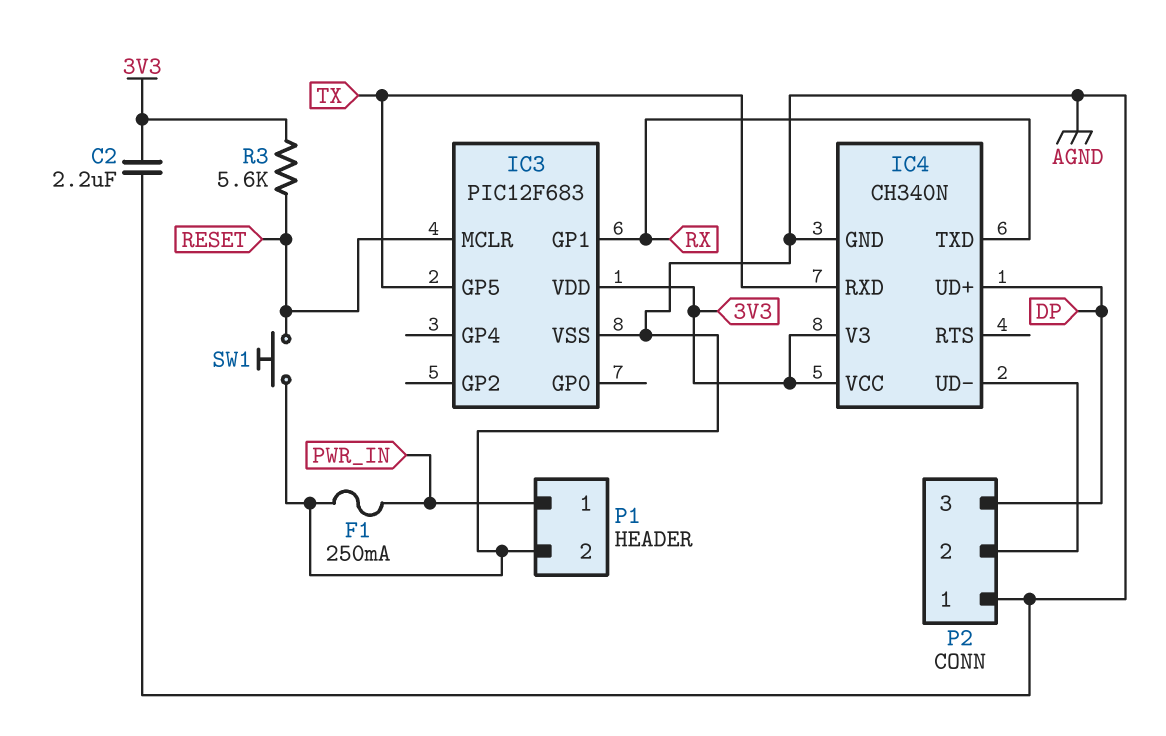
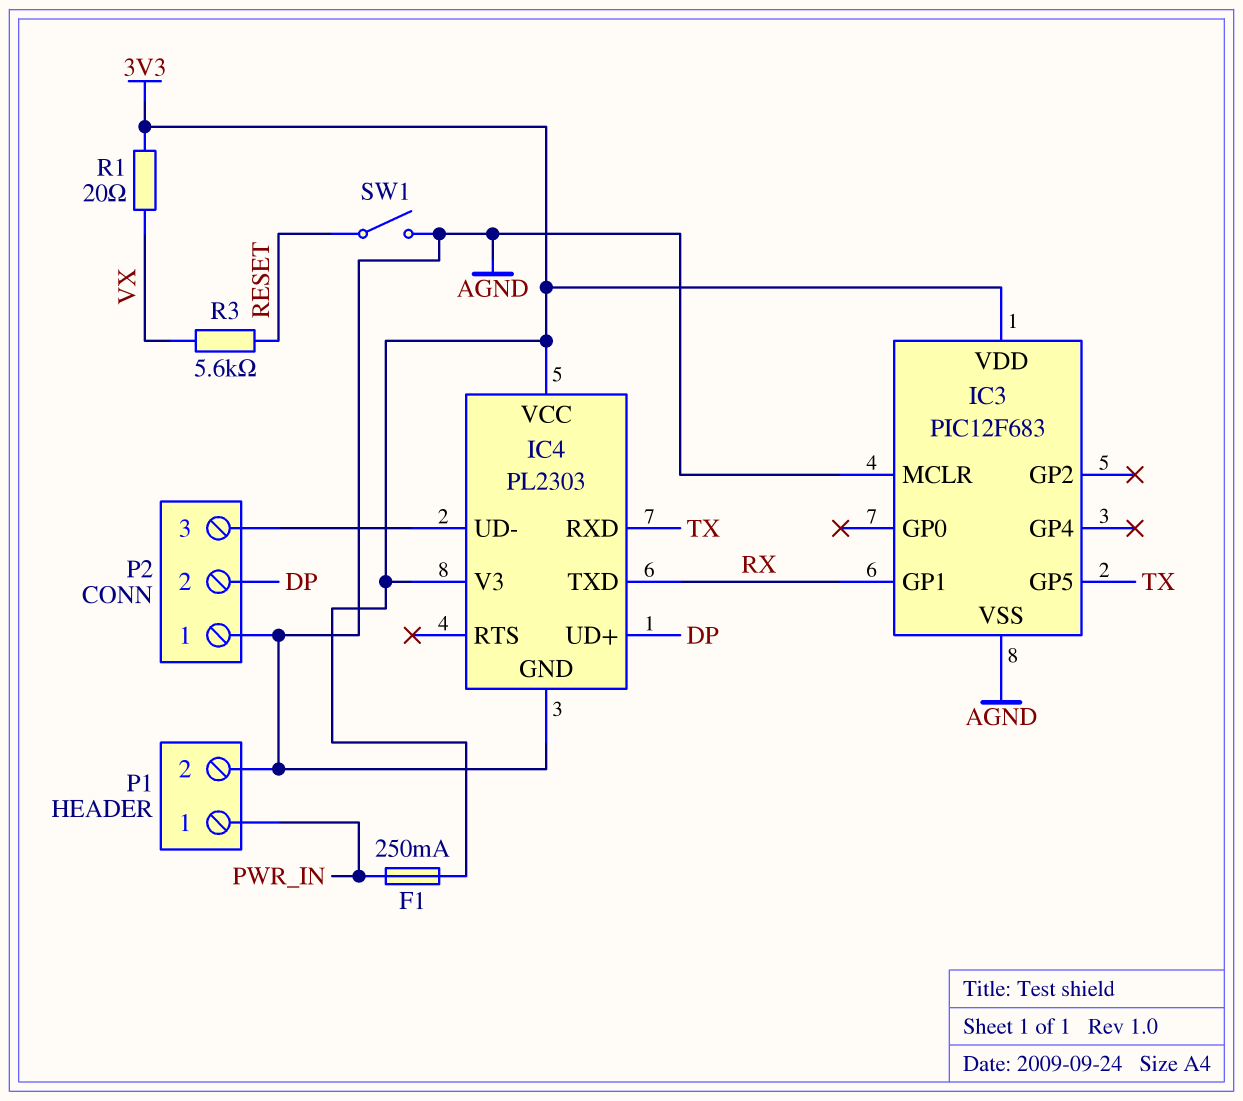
C2: 2.2uF (3V3, AGND) -> none
F1: 250mA (AGND, PWR_IN) -> 250mA (3V3, PWR_IN)
IC3 pin MCLR: RESET -> AGND
IC4: CH340N -> PL2303
P2 pin 2: IC4/UD- -> DP
P2 pin 3: DP -> IC4/UD-
R1: none -> 20 (3V3, VX)
R3: 5.6k (3V3, RESET) -> 5.6k (RESET, VX)
SW1: button (AGND, RESET) -> switch (AGND, RESET)

